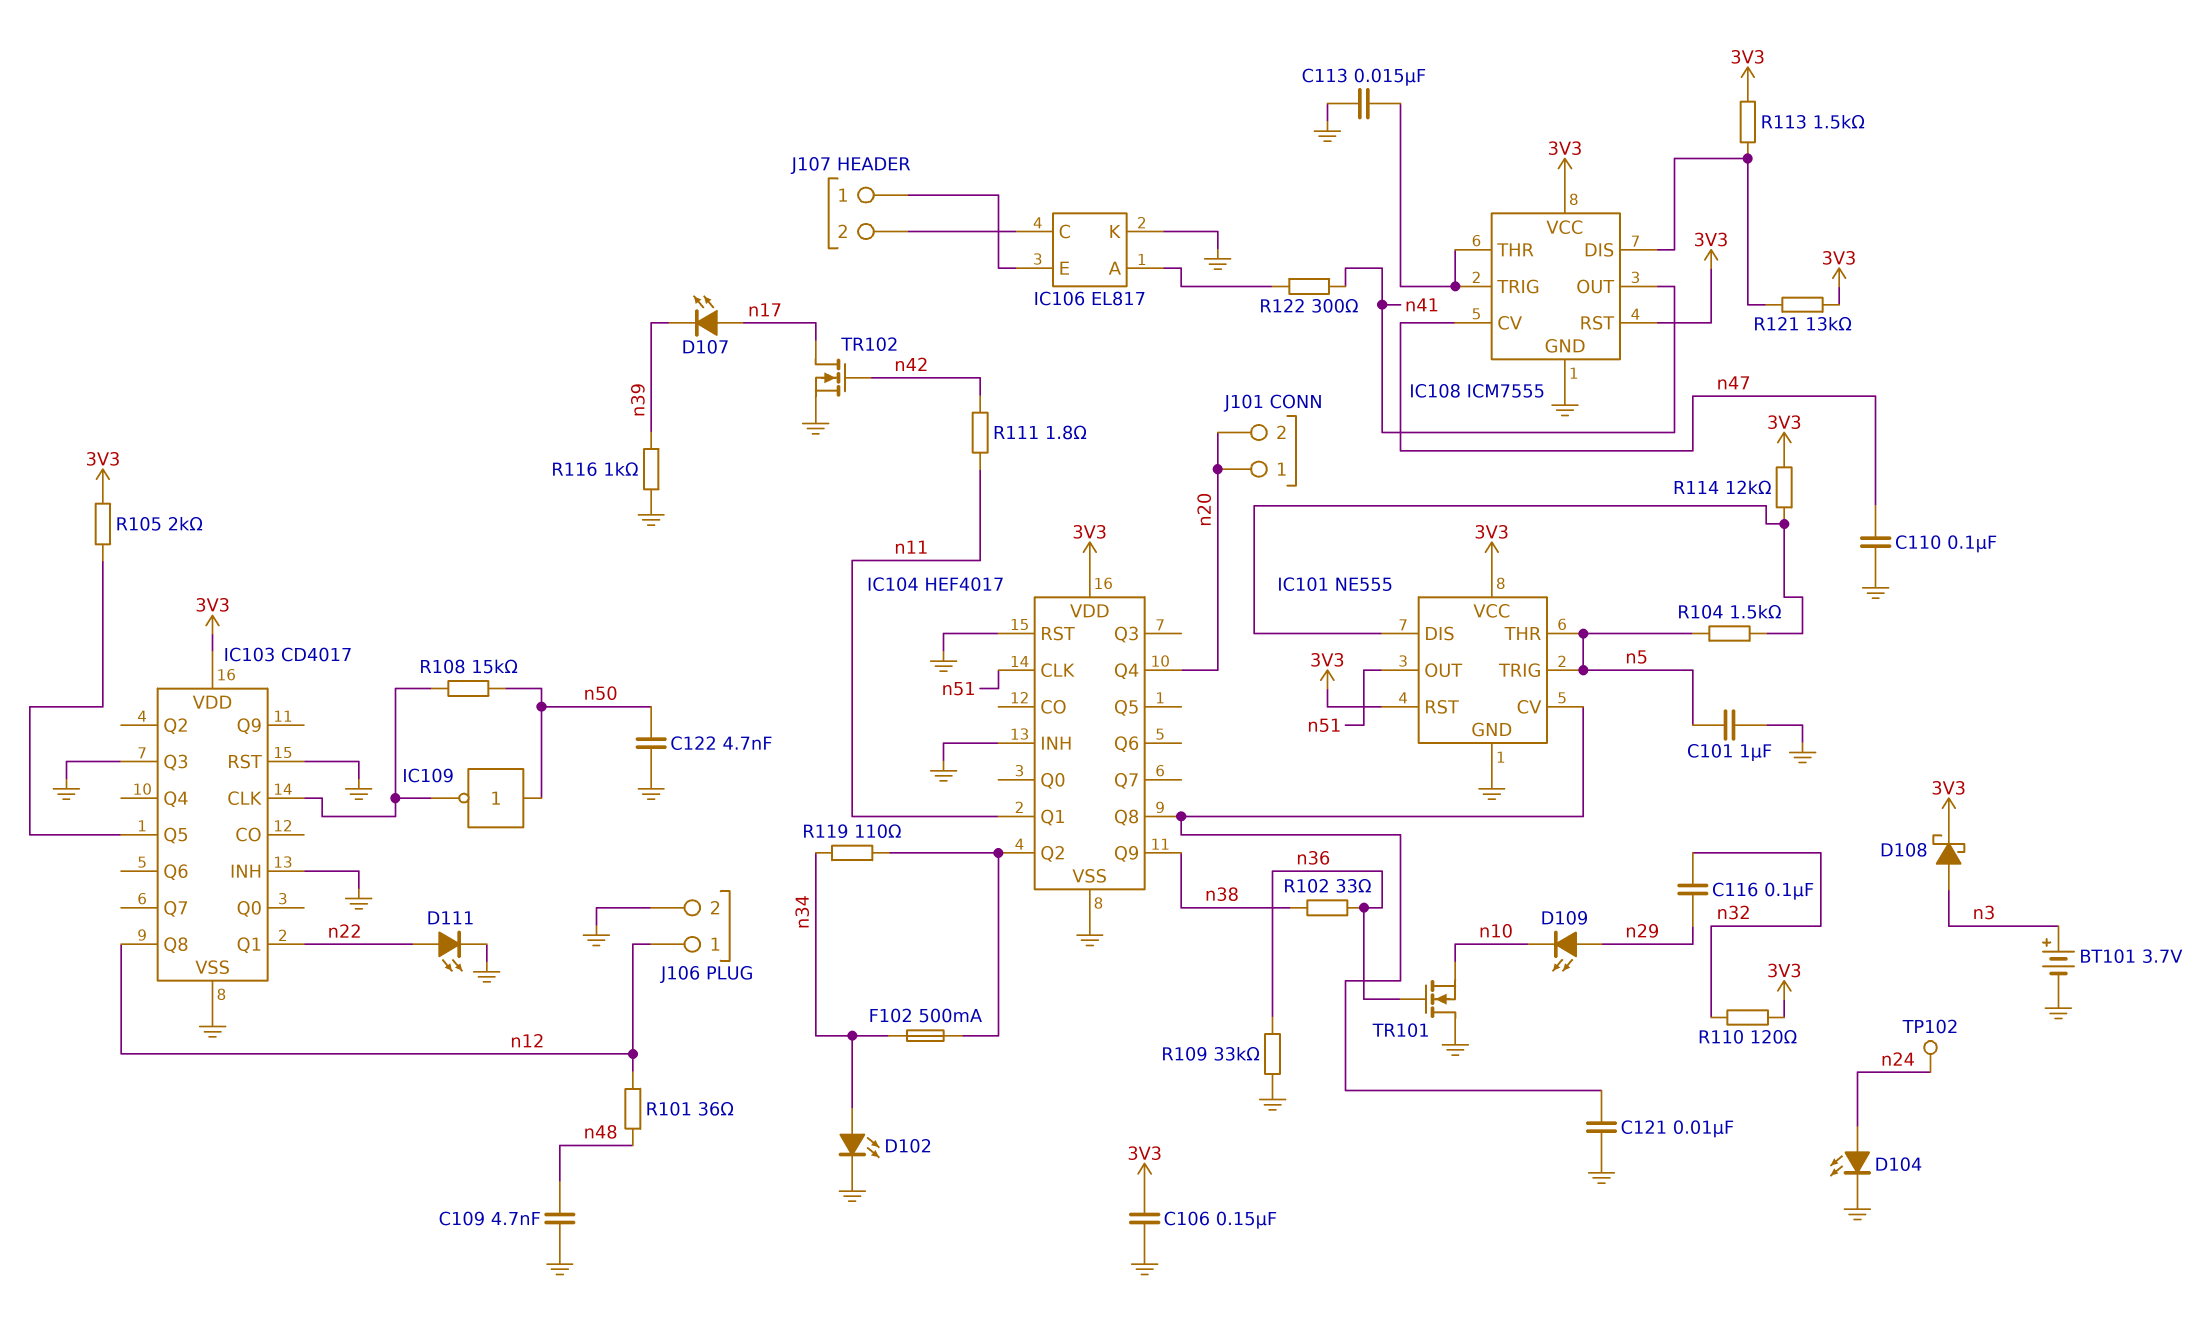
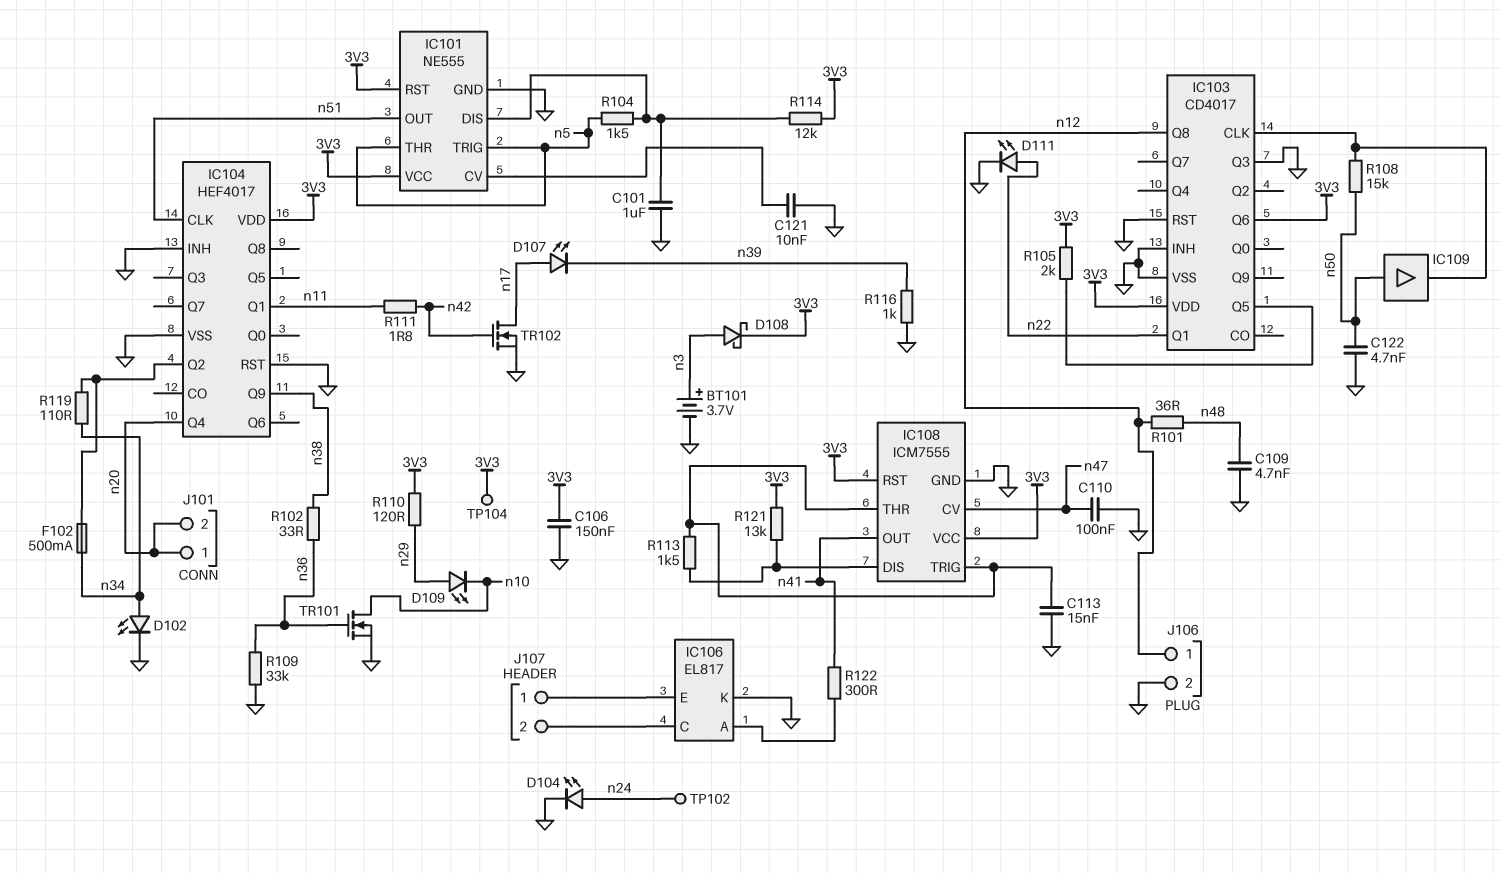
C101: 1uF (GND, n5) -> 1uF (GND, IC101/DIS)
C116: 100nF (n29, n32) -> none
IC103 pin Q6: none -> 3V3
IC104 pin Q8: IC101/CV -> none
IC109: NOT (in n50, out IC103/CLK) -> buffer (in n50, out IC103/CLK)
R110: 120 (3V3, n32) -> 120 (3V3, n29)
R113: 1.5k (3V3, IC108/DIS) -> 1.5k (IC108/DIS, IC108/THR)
TP104: none -> test point (3V3)
TR101: NMOS (G n36, D GND, S n10) -> NMOS (G n36, D n10, S GND)

